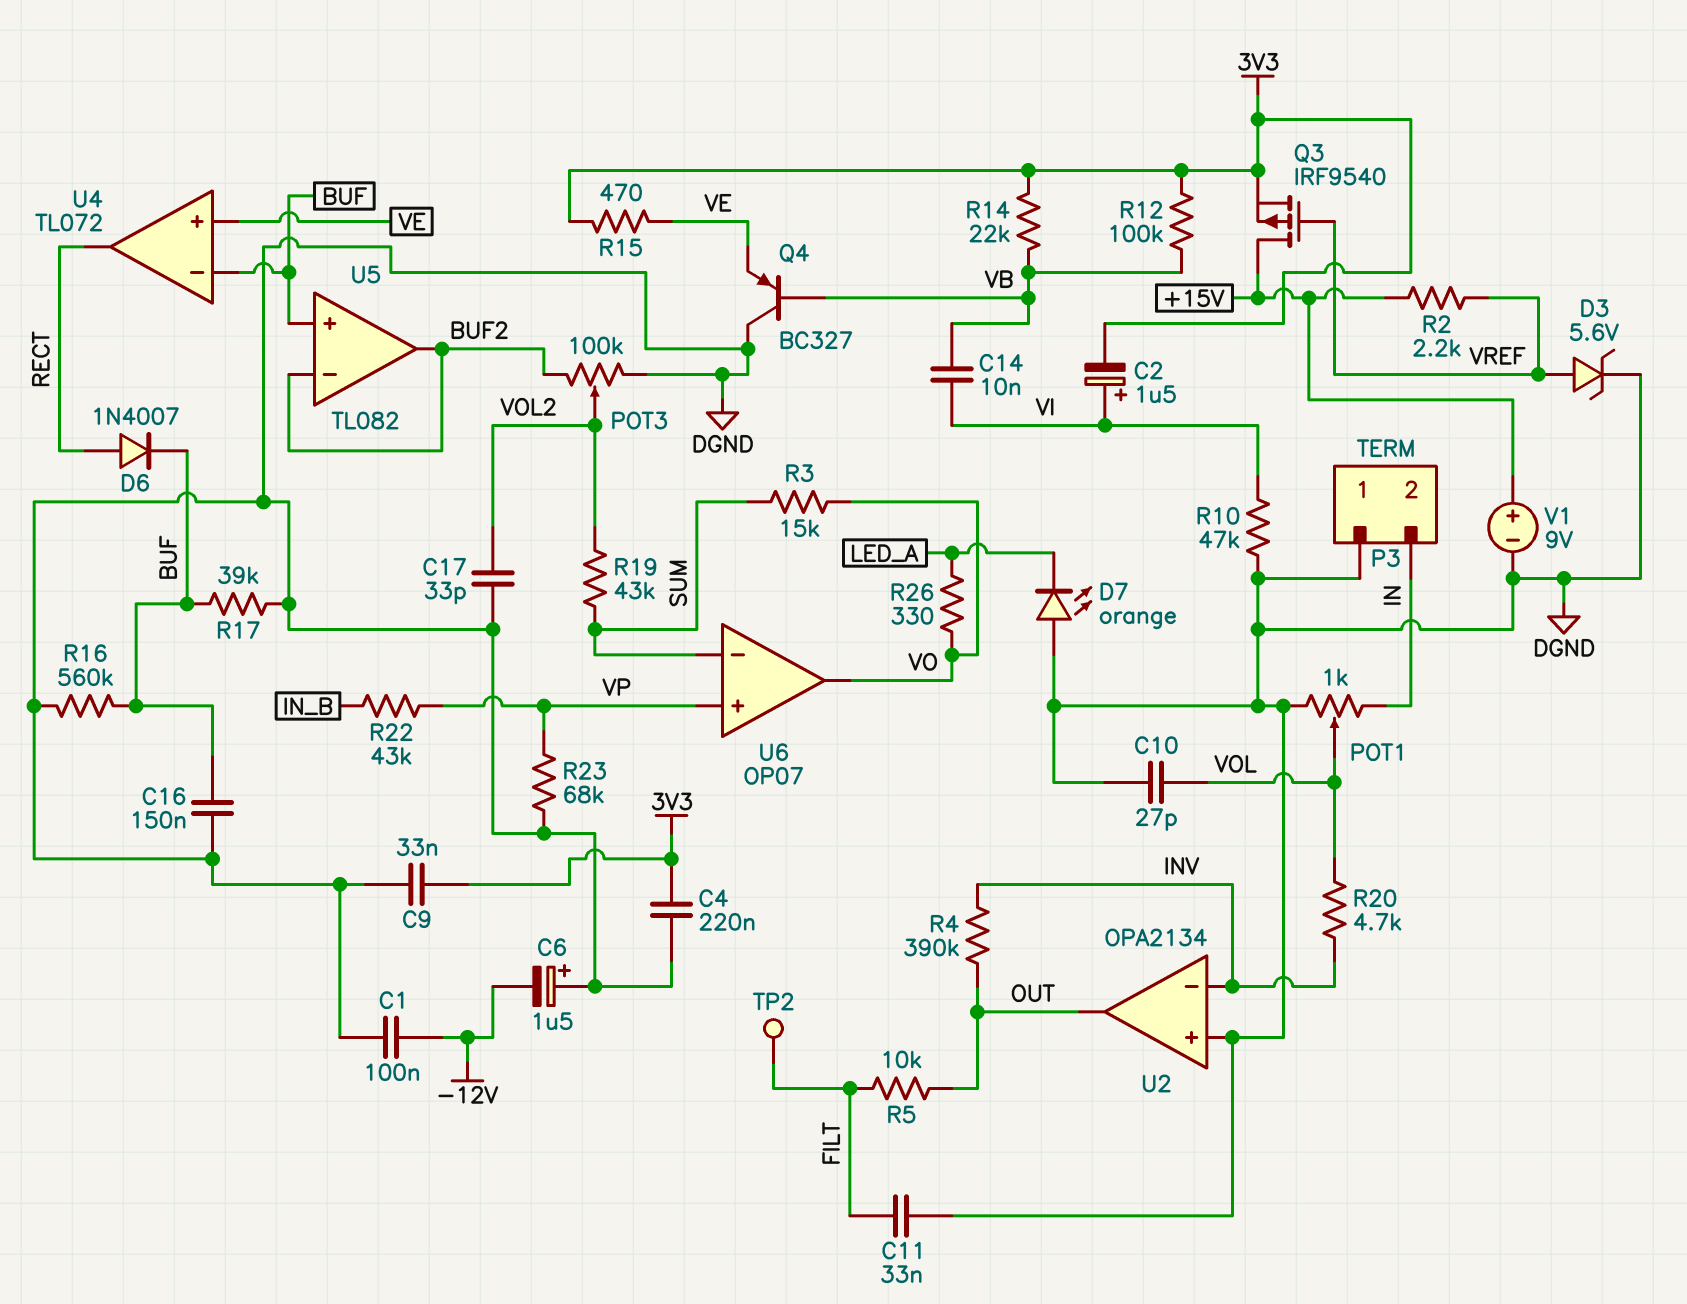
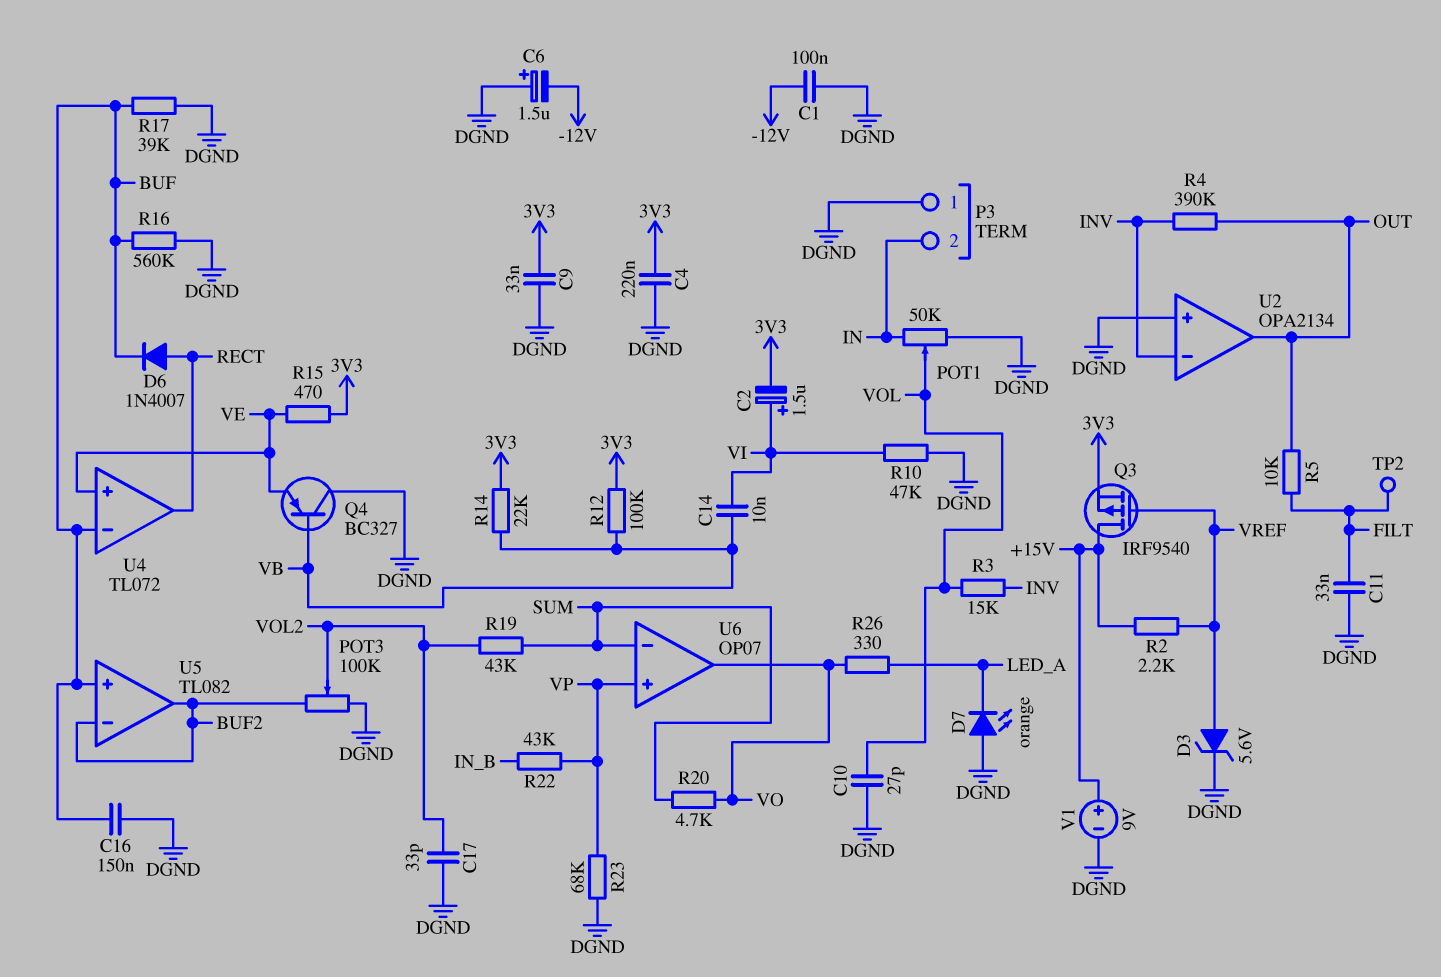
POT1: 1k (DGND, IN, wiper VOL) -> 50k (DGND, IN, wiper VOL)
R3: 15k (SUM, VO) -> 15k (INV, VOL)
R20: 4.7k (INV, VOL) -> 4.7k (SUM, VO)

